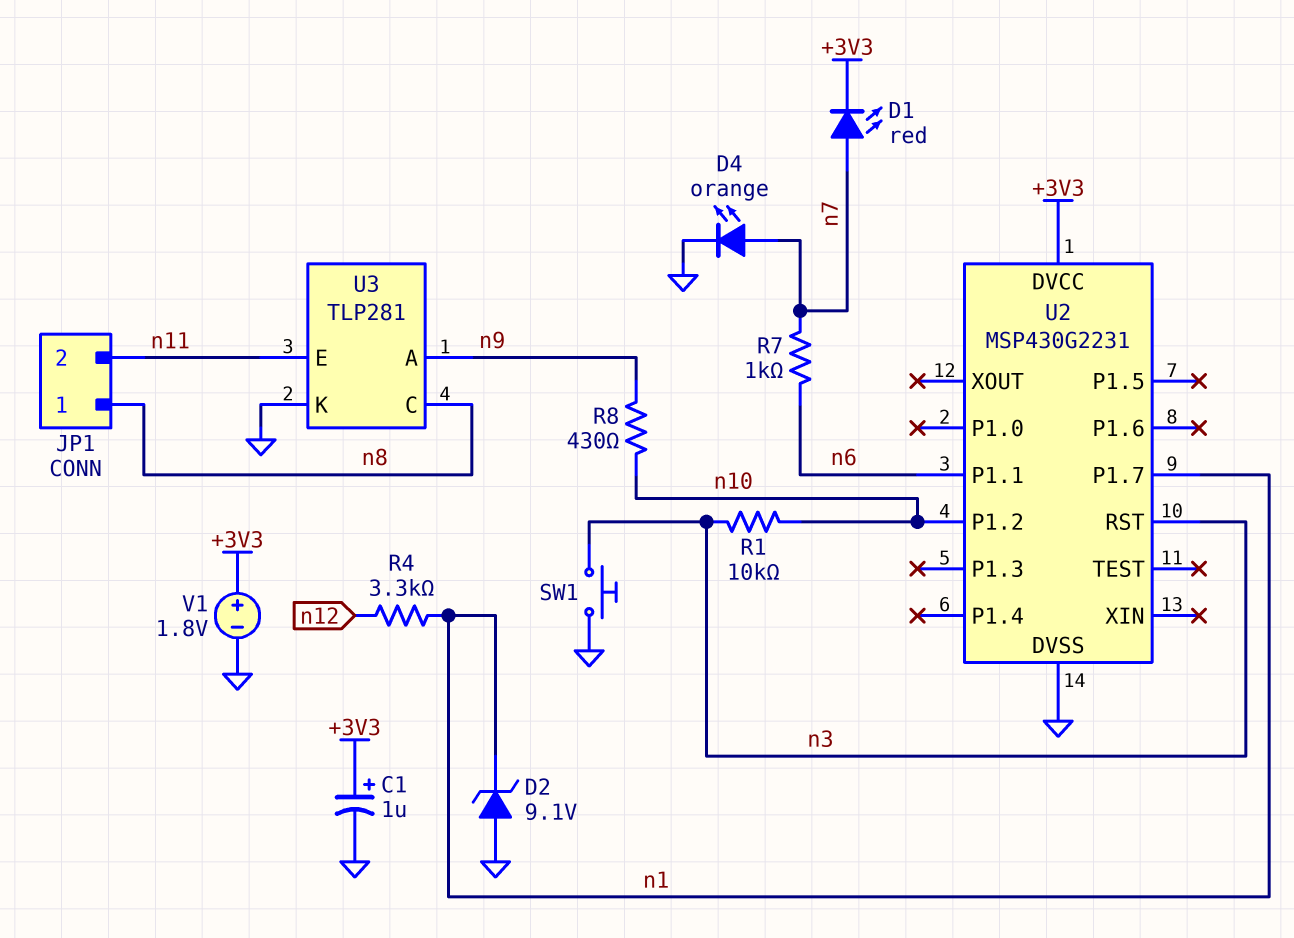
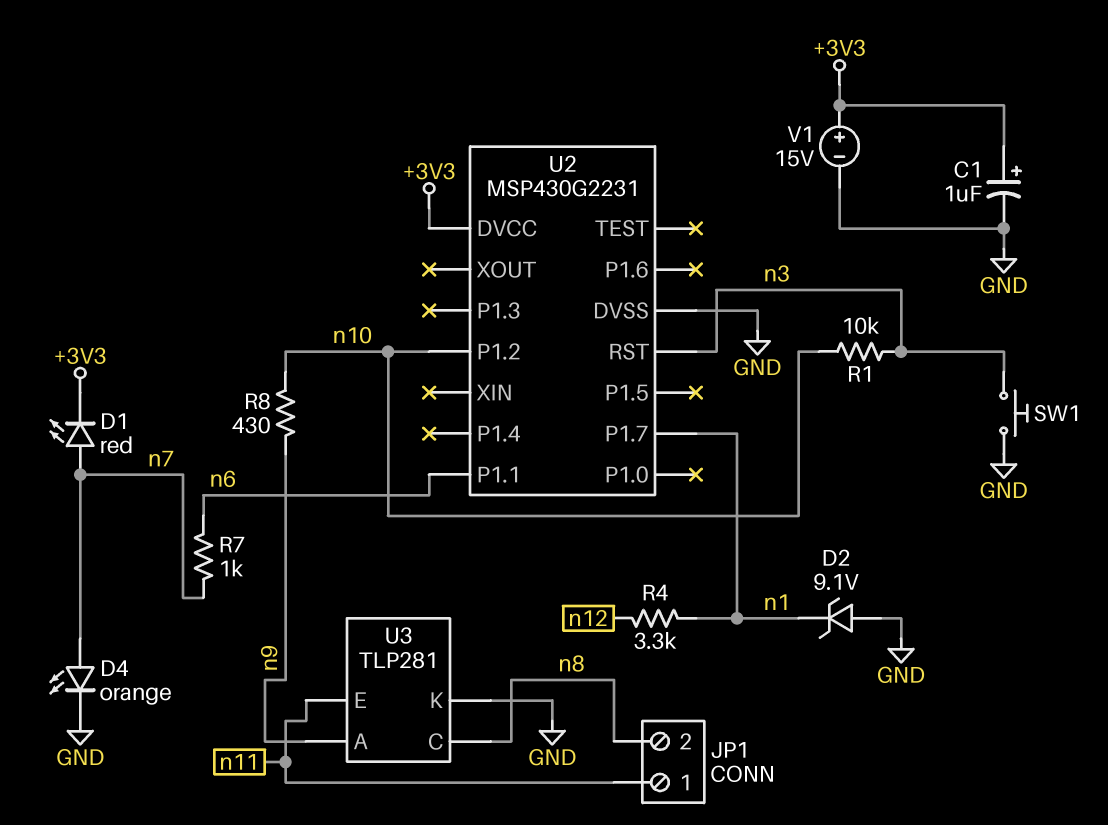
JP1 pin 1: n8 -> n11
JP1 pin 2: n11 -> n8
V1: 1.8V (plus +3V3, minus GND) -> 15V (plus +3V3, minus GND)

